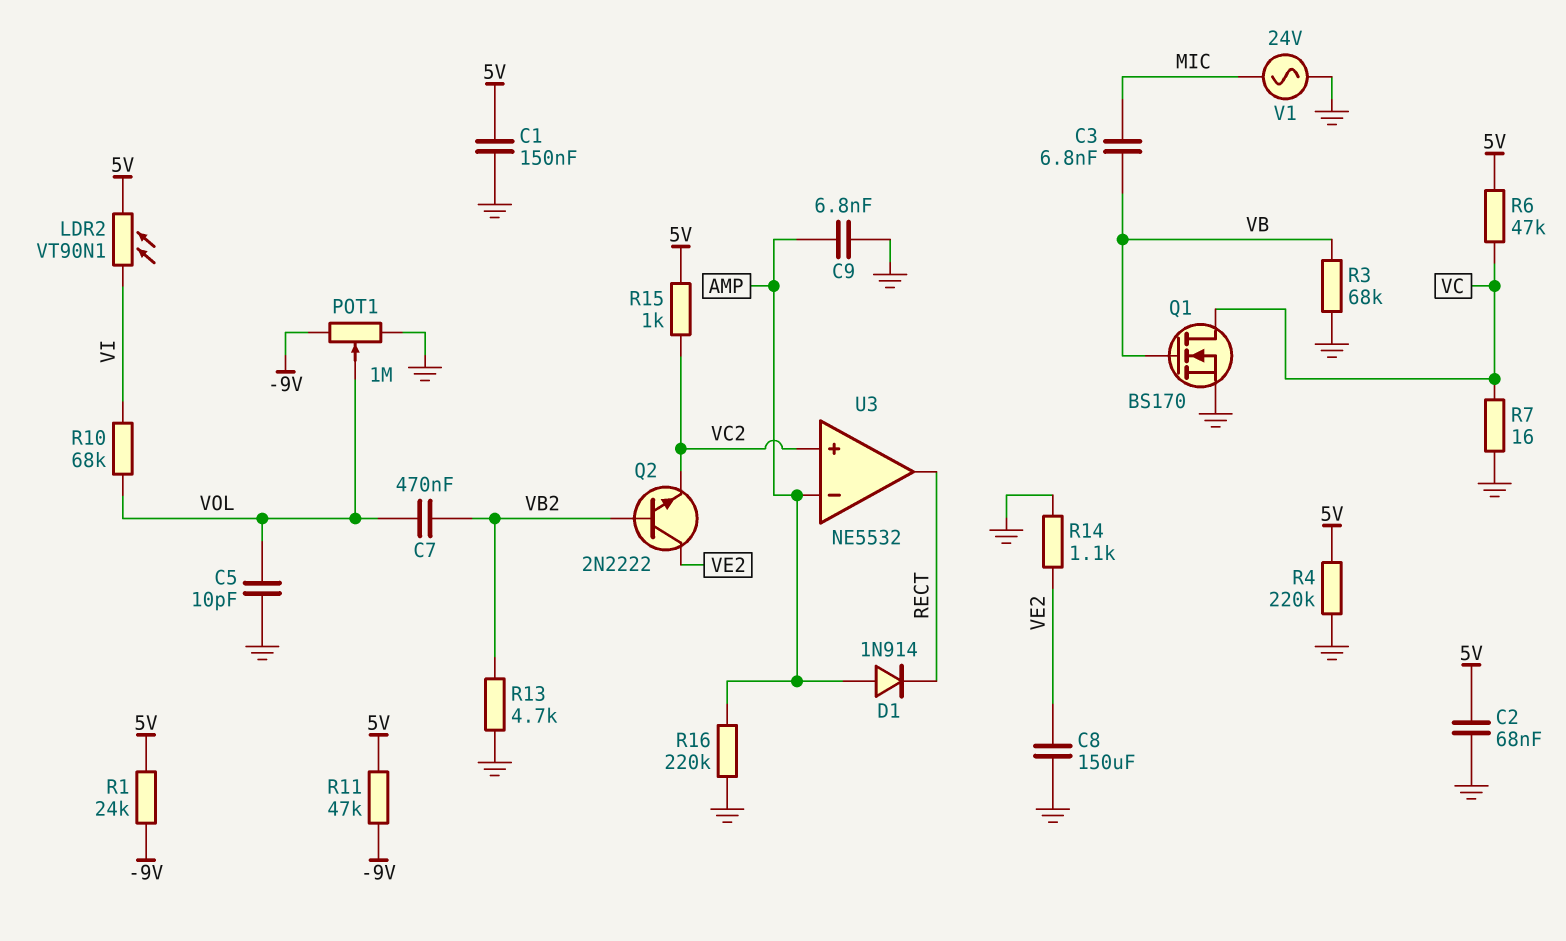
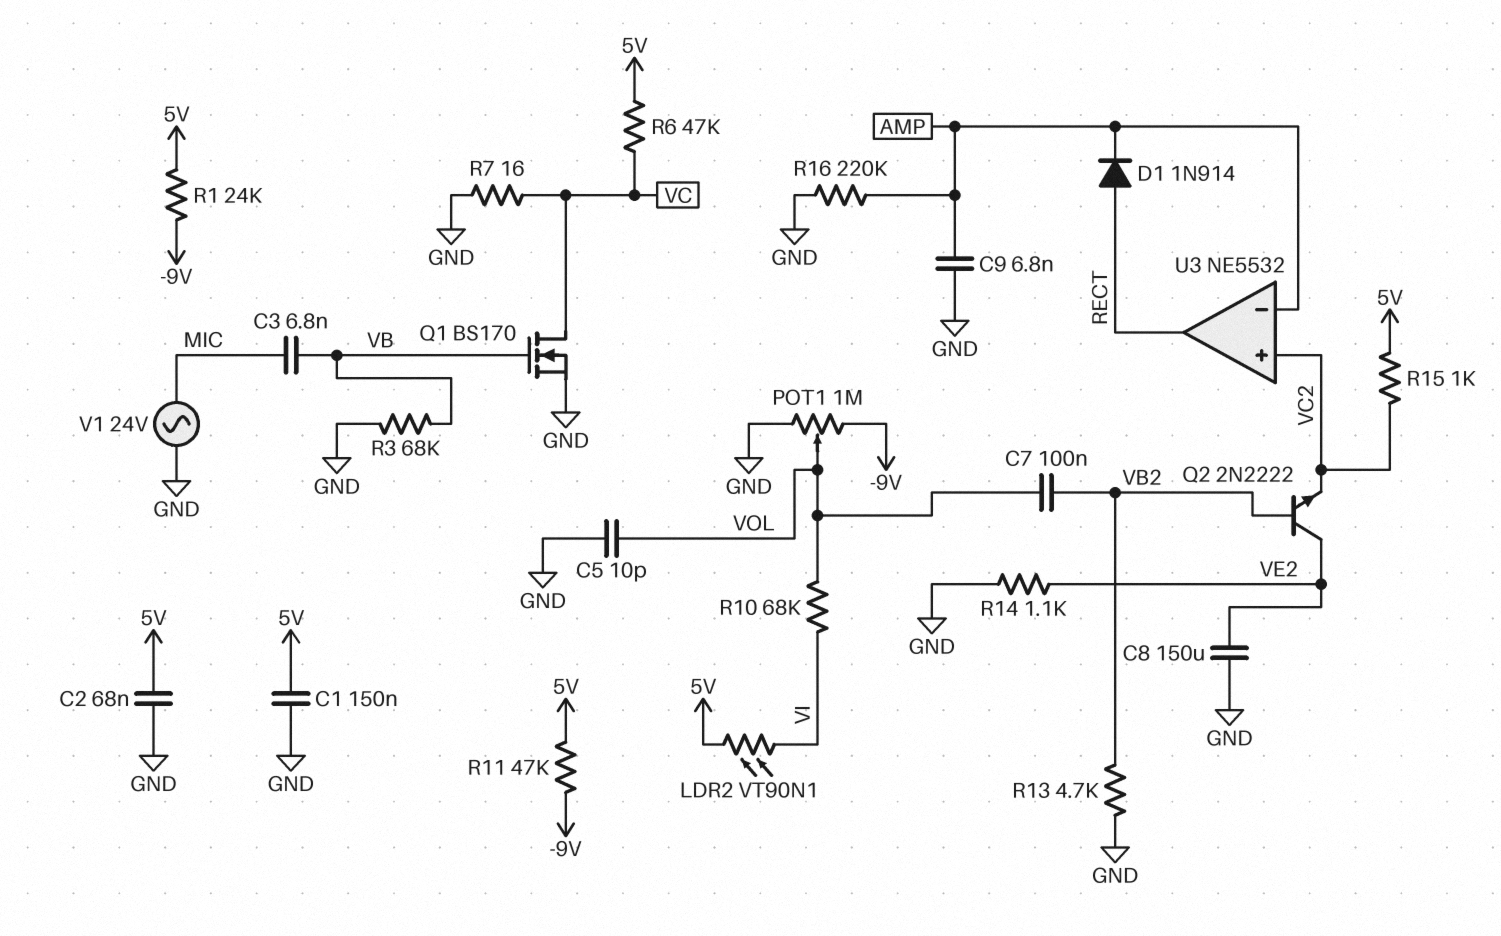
C7: 470nF (VB2, VOL) -> 100nF (VB2, VOL)
D1: diode 1N914 (A AMP, K RECT) -> diode 1N914 (A RECT, K AMP)
R4: 220k (5V, GND) -> none

